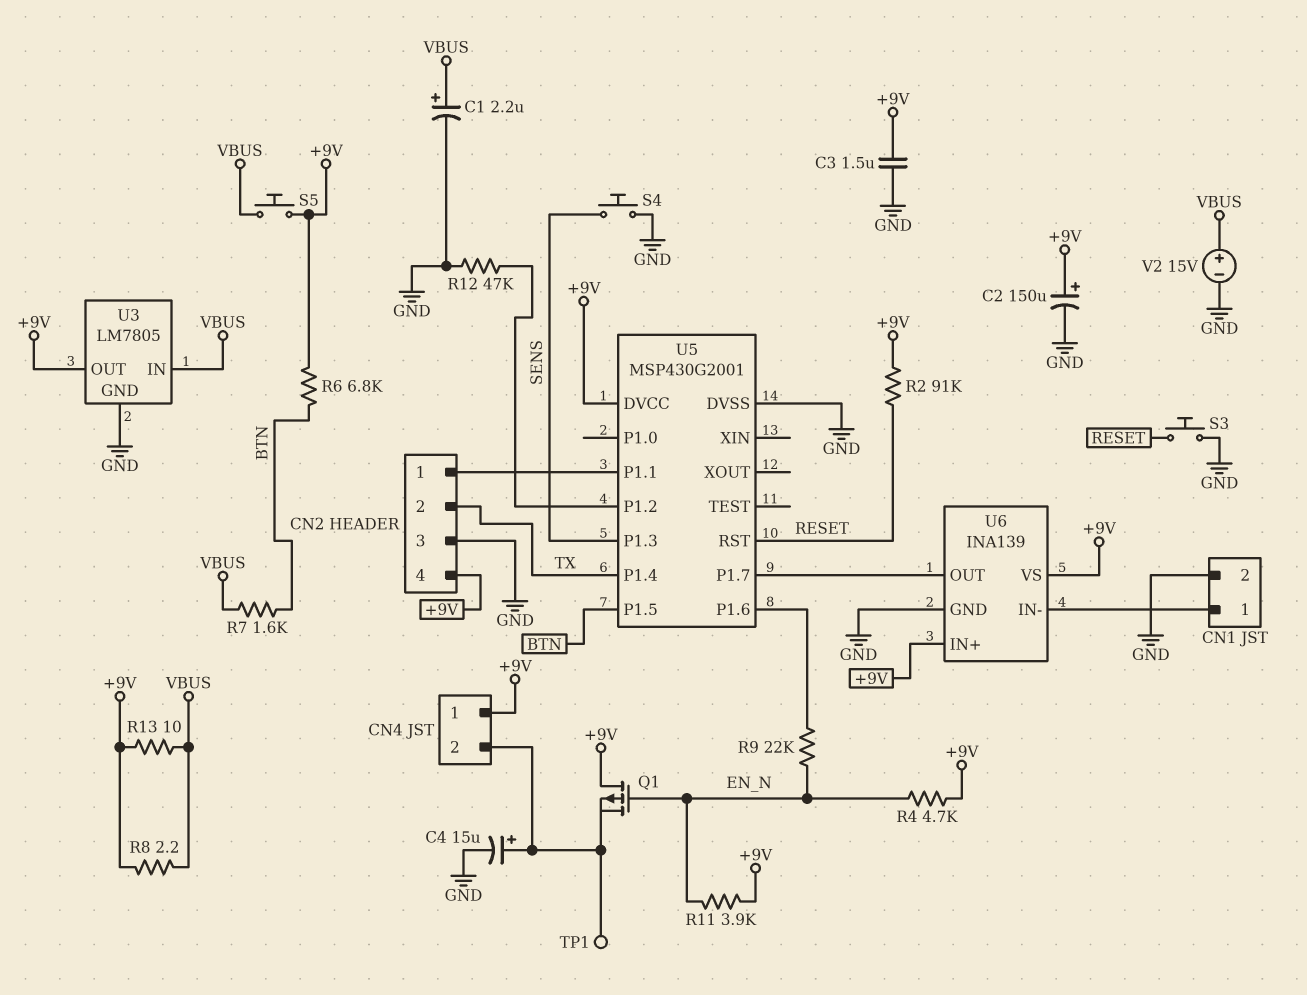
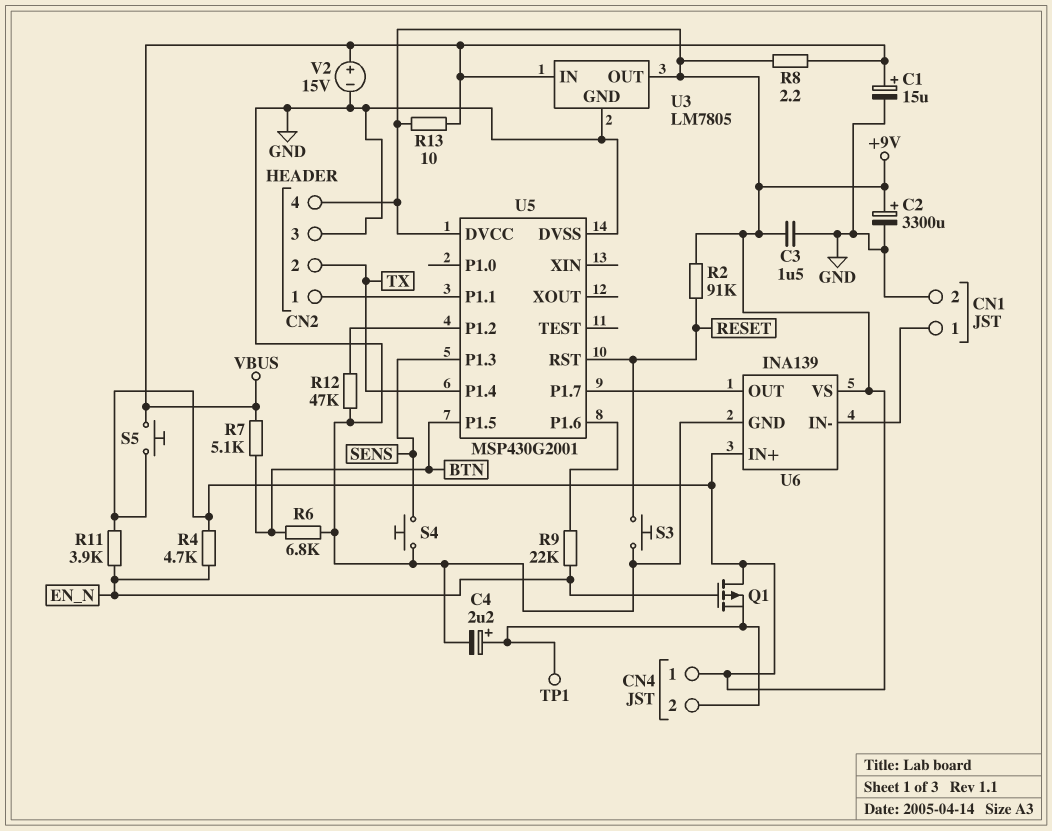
C1: 2.2uF (plus VBUS, minus GND) -> 15uF (plus VBUS, minus GND)
C2: 150uF (plus +9V, minus GND) -> 3300uF (plus +9V, minus GND)
C4: 15uF (plus CN4/2, minus GND) -> 2.2uF (plus CN4/2, minus GND)
R6: 6.8k (+9V, BTN) -> 6.8k (BTN, GND)
R7: 1.6k (BTN, VBUS) -> 5.1k (BTN, VBUS)

